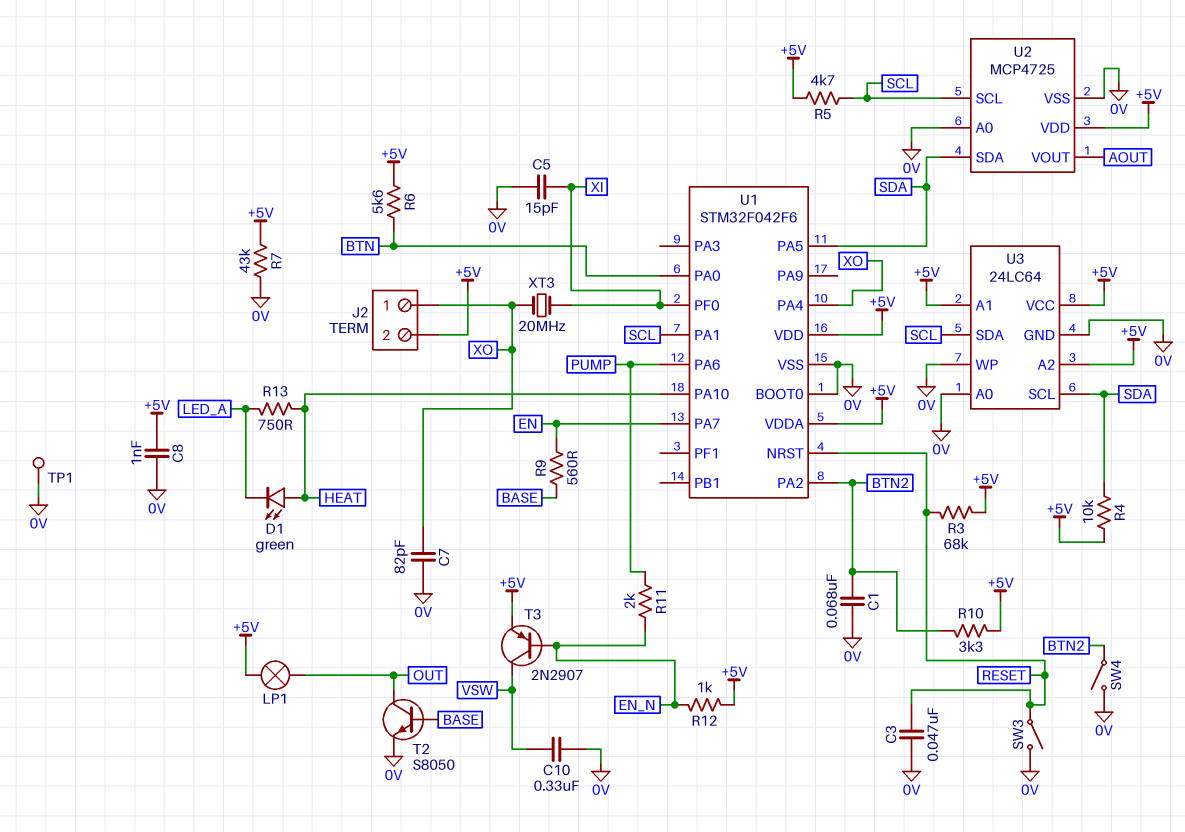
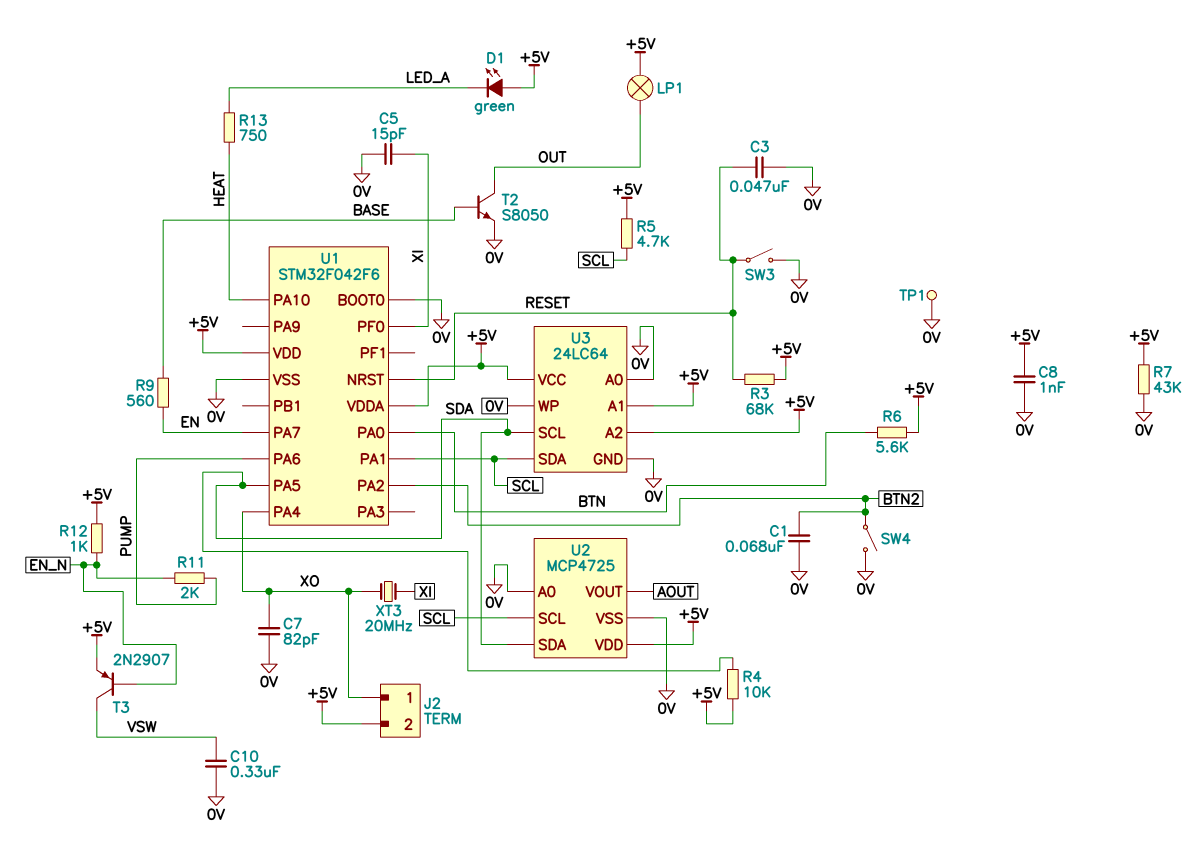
D1: LED green (A HEAT, K LED_A) -> LED green (A +5V, K LED_A)
R10: 3.3k (+5V, BTN2) -> none

